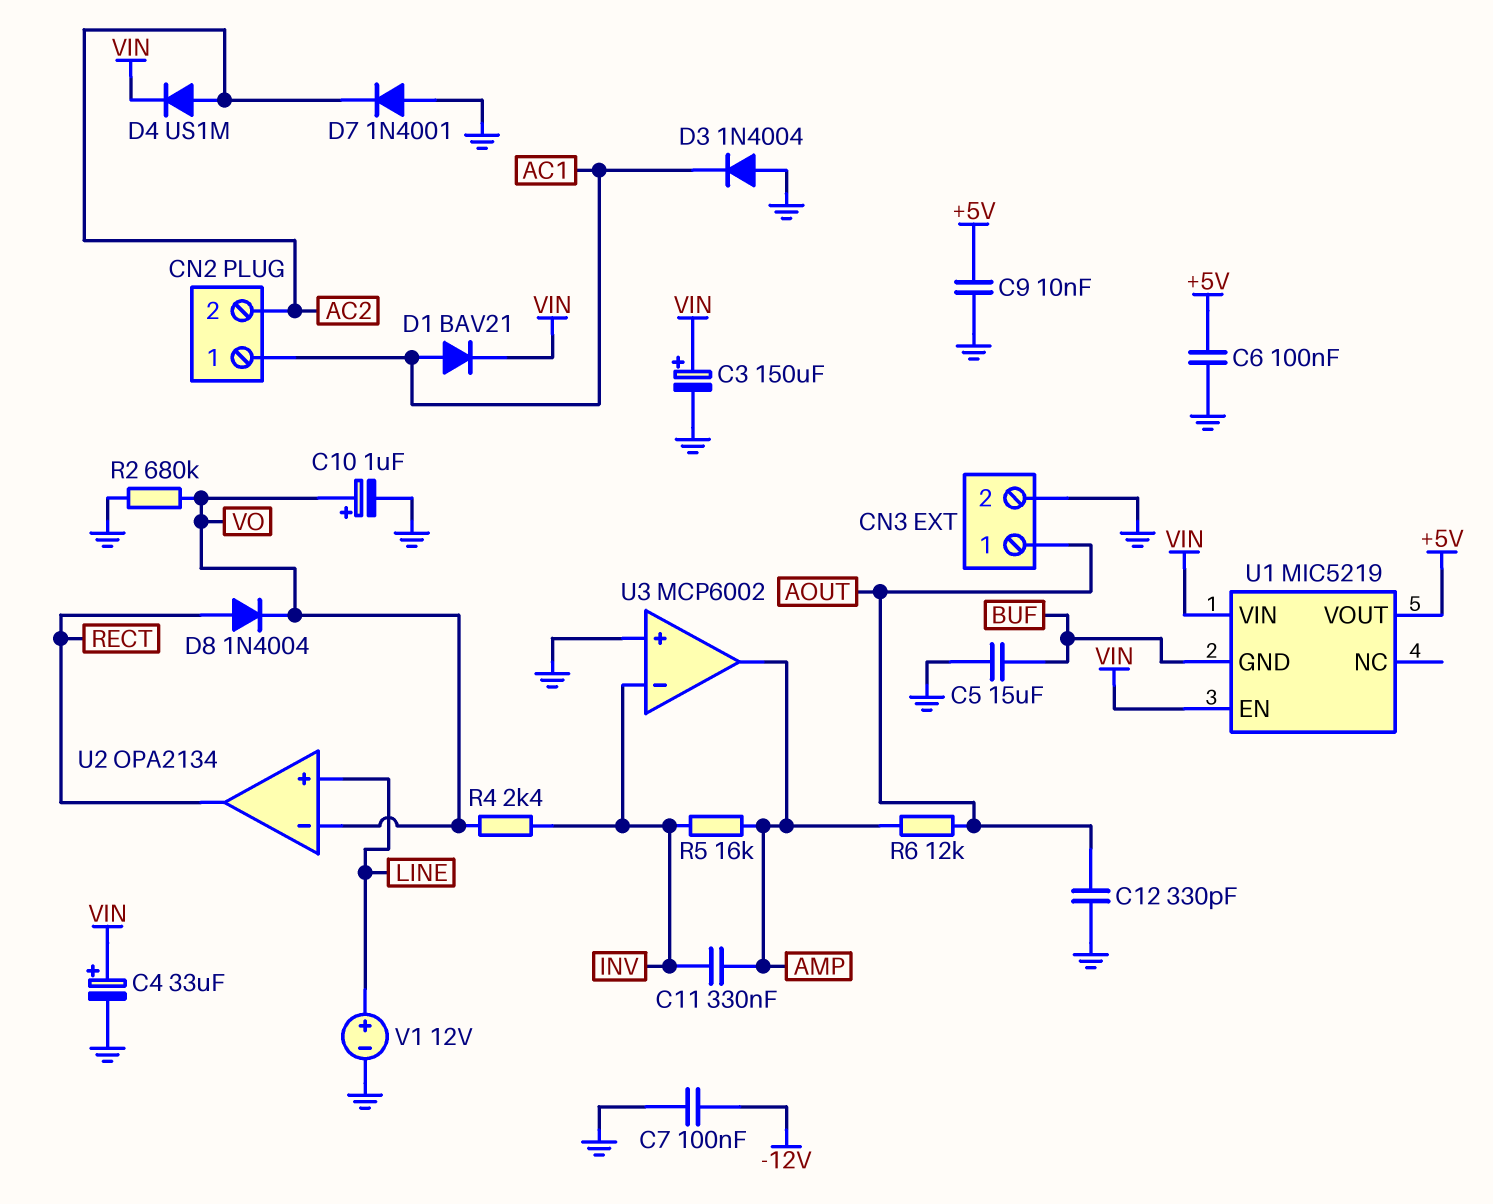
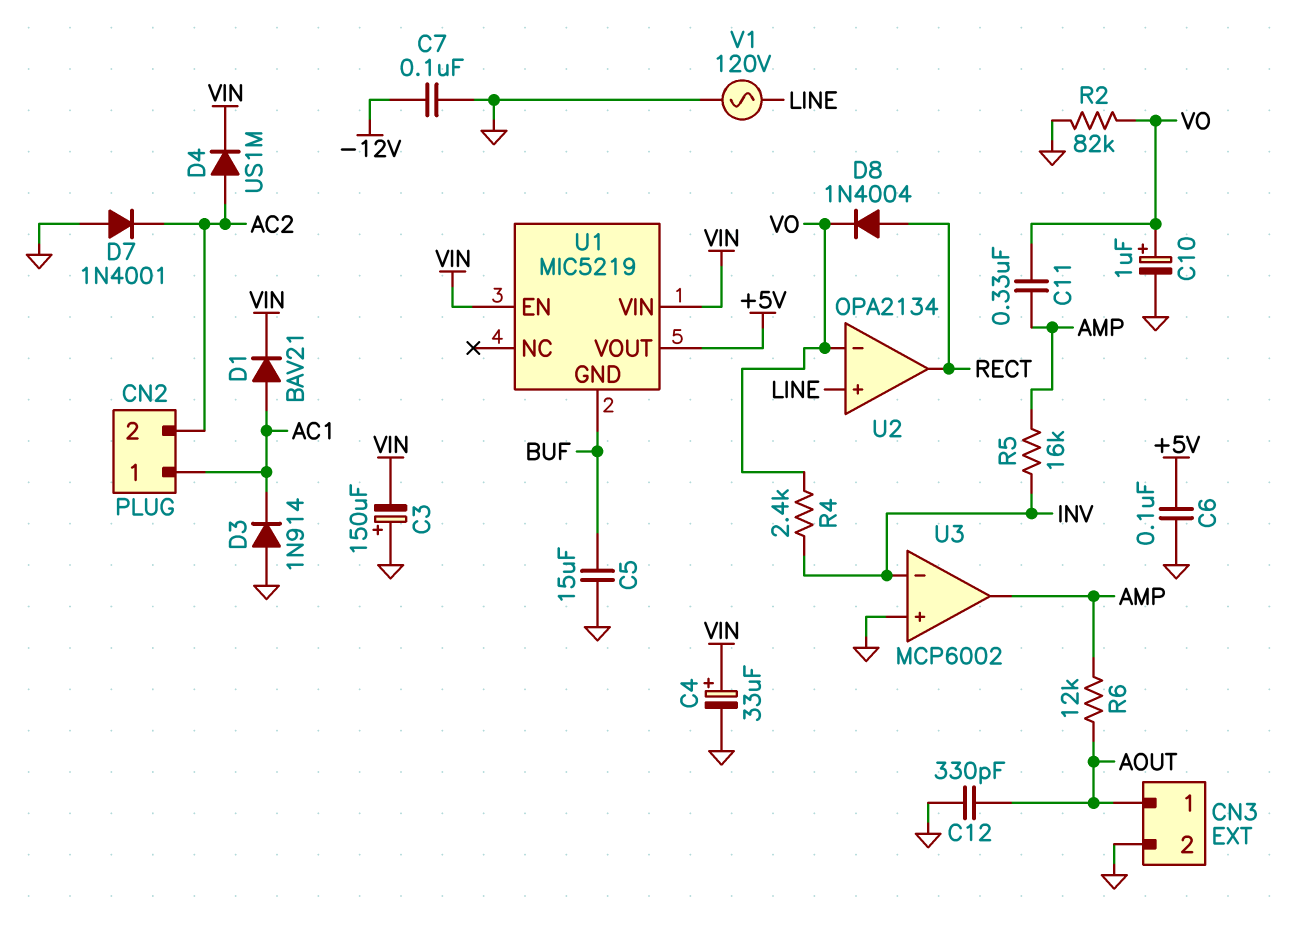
C3: 150uF (plus VIN, minus GND) -> 150uF (plus GND, minus VIN)
C9: 10nF (+5V, GND) -> none
C11: 330nF (AMP, INV) -> 330nF (AMP, VO)
D3: diode 1N4004 (A GND, K AC1) -> diode 1N914 (A GND, K AC1)
R2: 680k (GND, VO) -> 82k (GND, VO)
V1: 12V (plus LINE, minus GND) -> AC 120V (GND, LINE)

